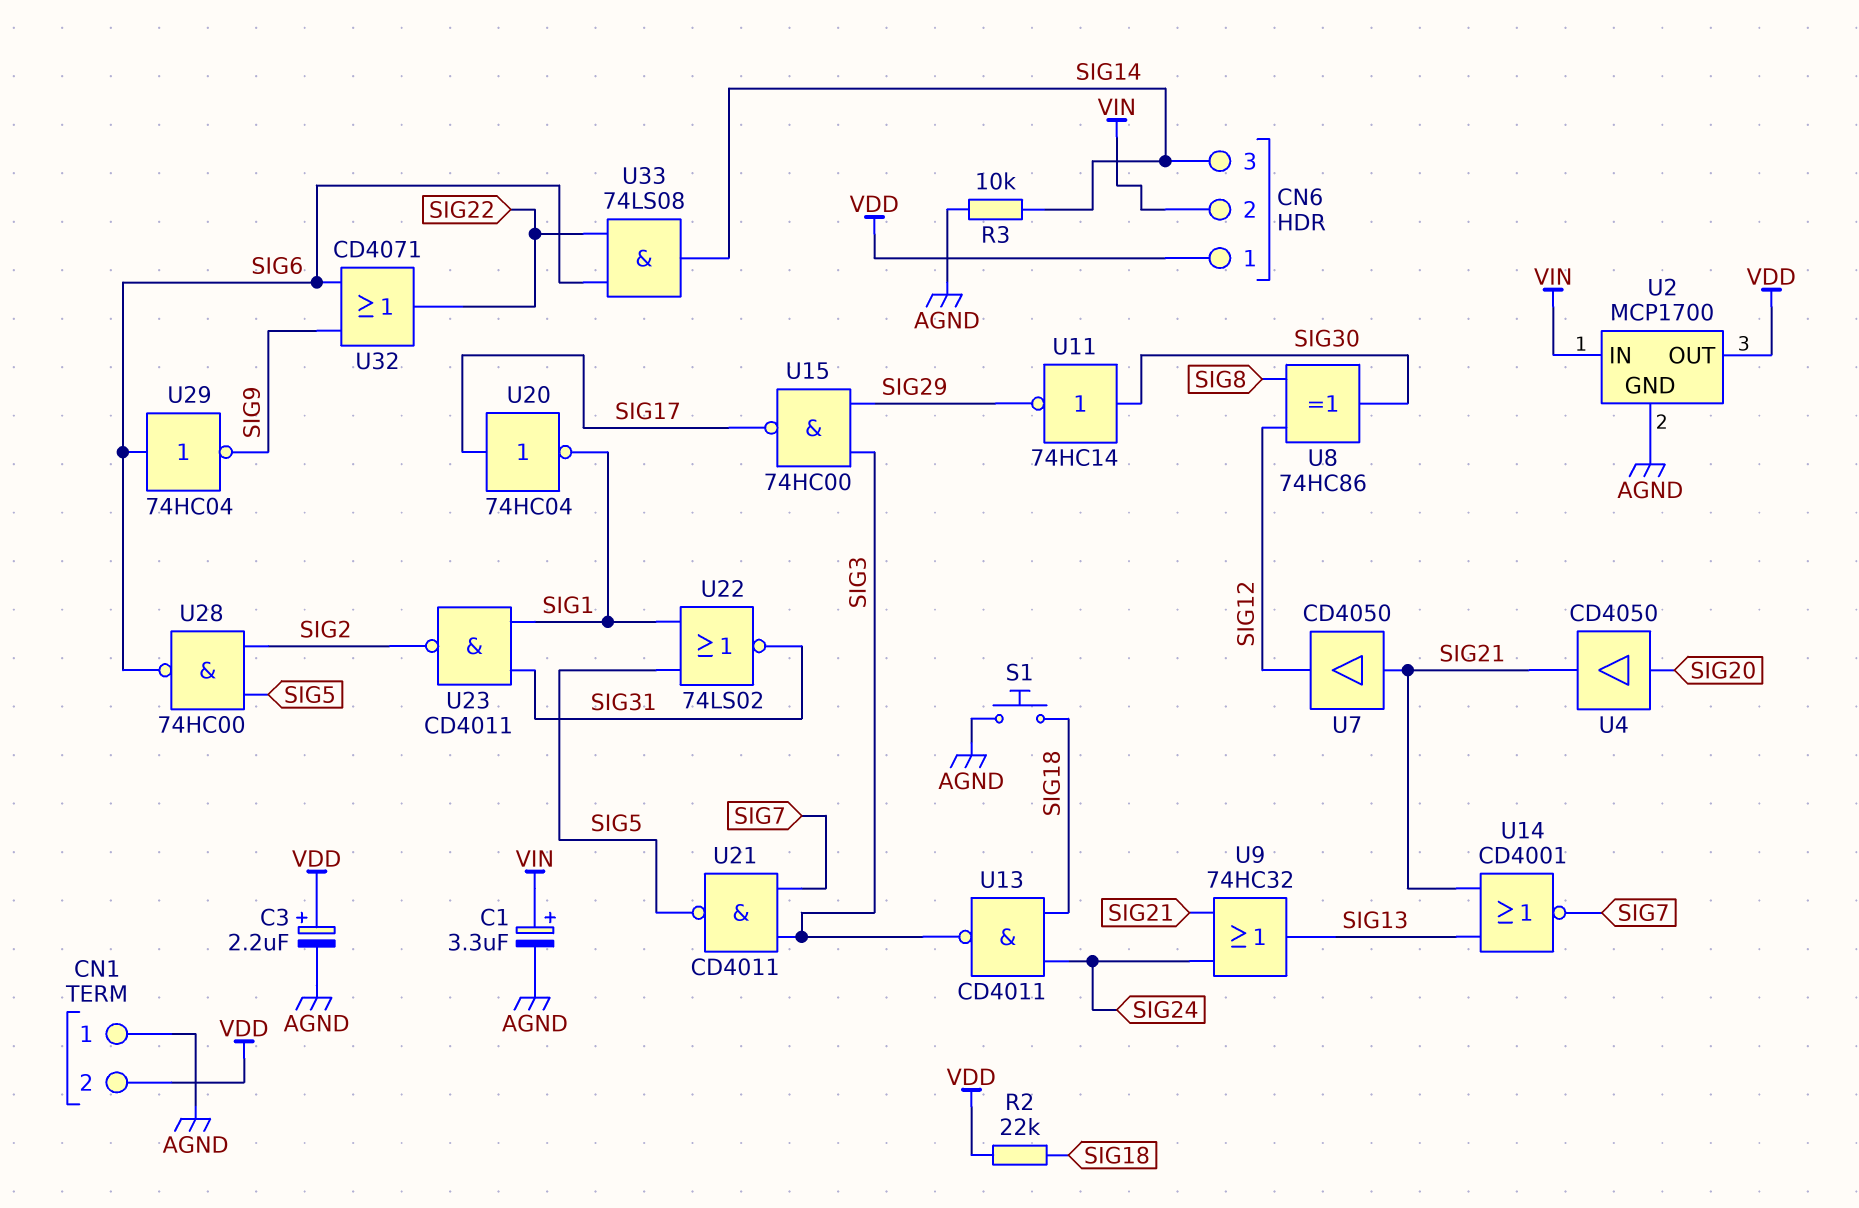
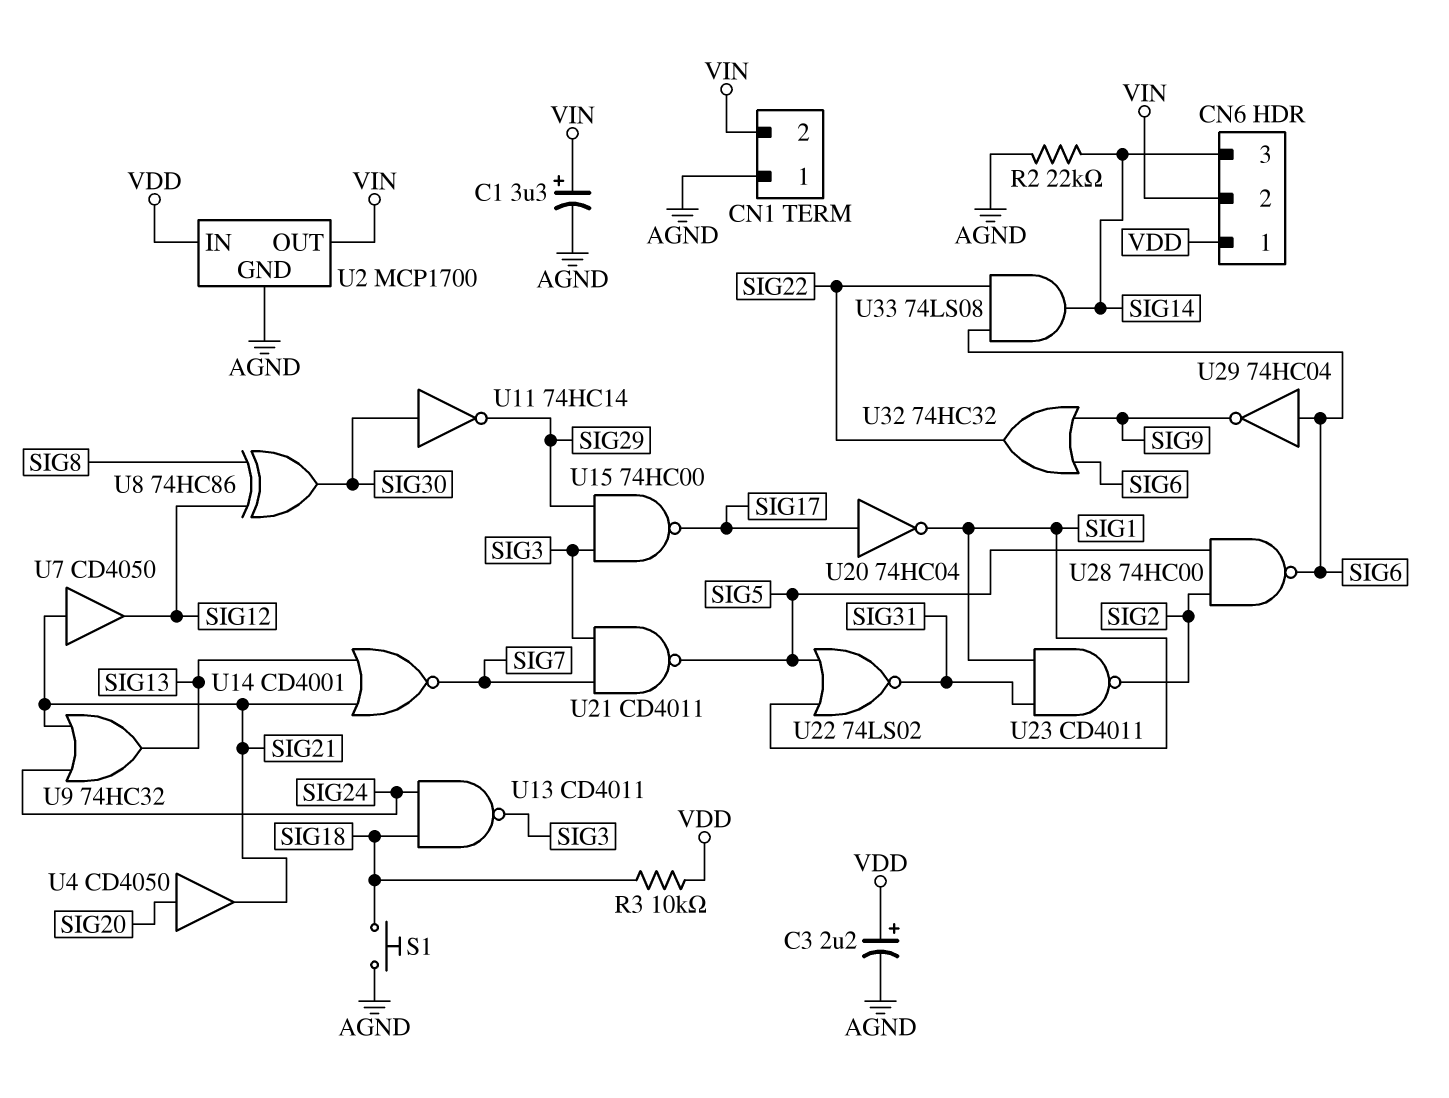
CN1 pin 2: VDD -> VIN
R2: 22k (SIG18, VDD) -> 22k (AGND, SIG14)
R3: 10k (AGND, SIG14) -> 10k (SIG18, VDD)
U2 pin IN: VIN -> VDD
U2 pin OUT: VDD -> VIN
U32: OR CD4071 (in SIG6, in SIG9, out SIG22) -> OR 74HC32 (in SIG6, in SIG9, out SIG22)

